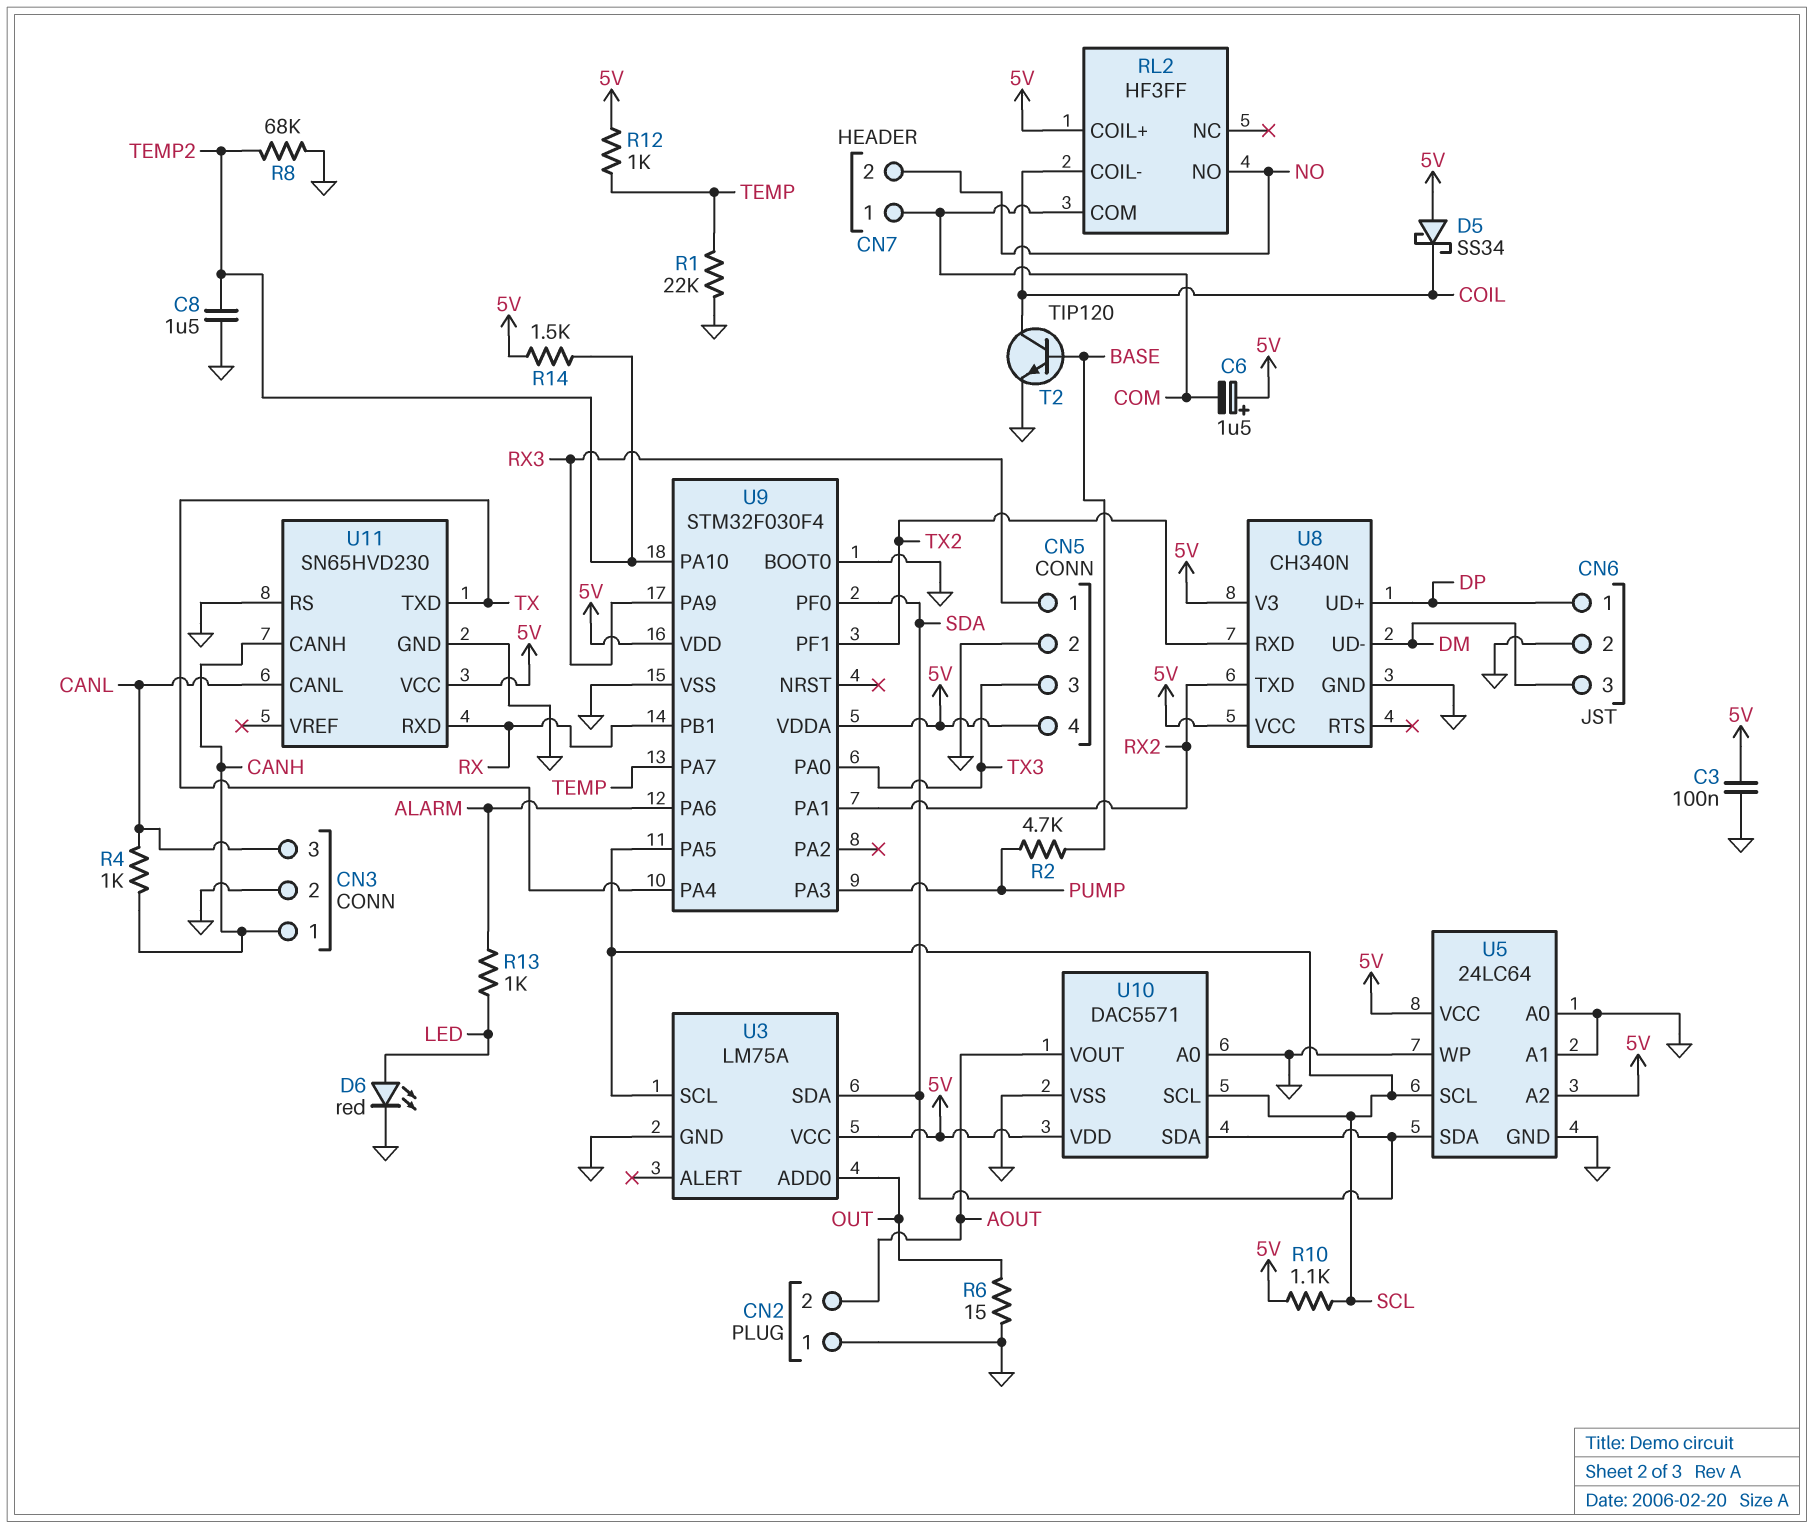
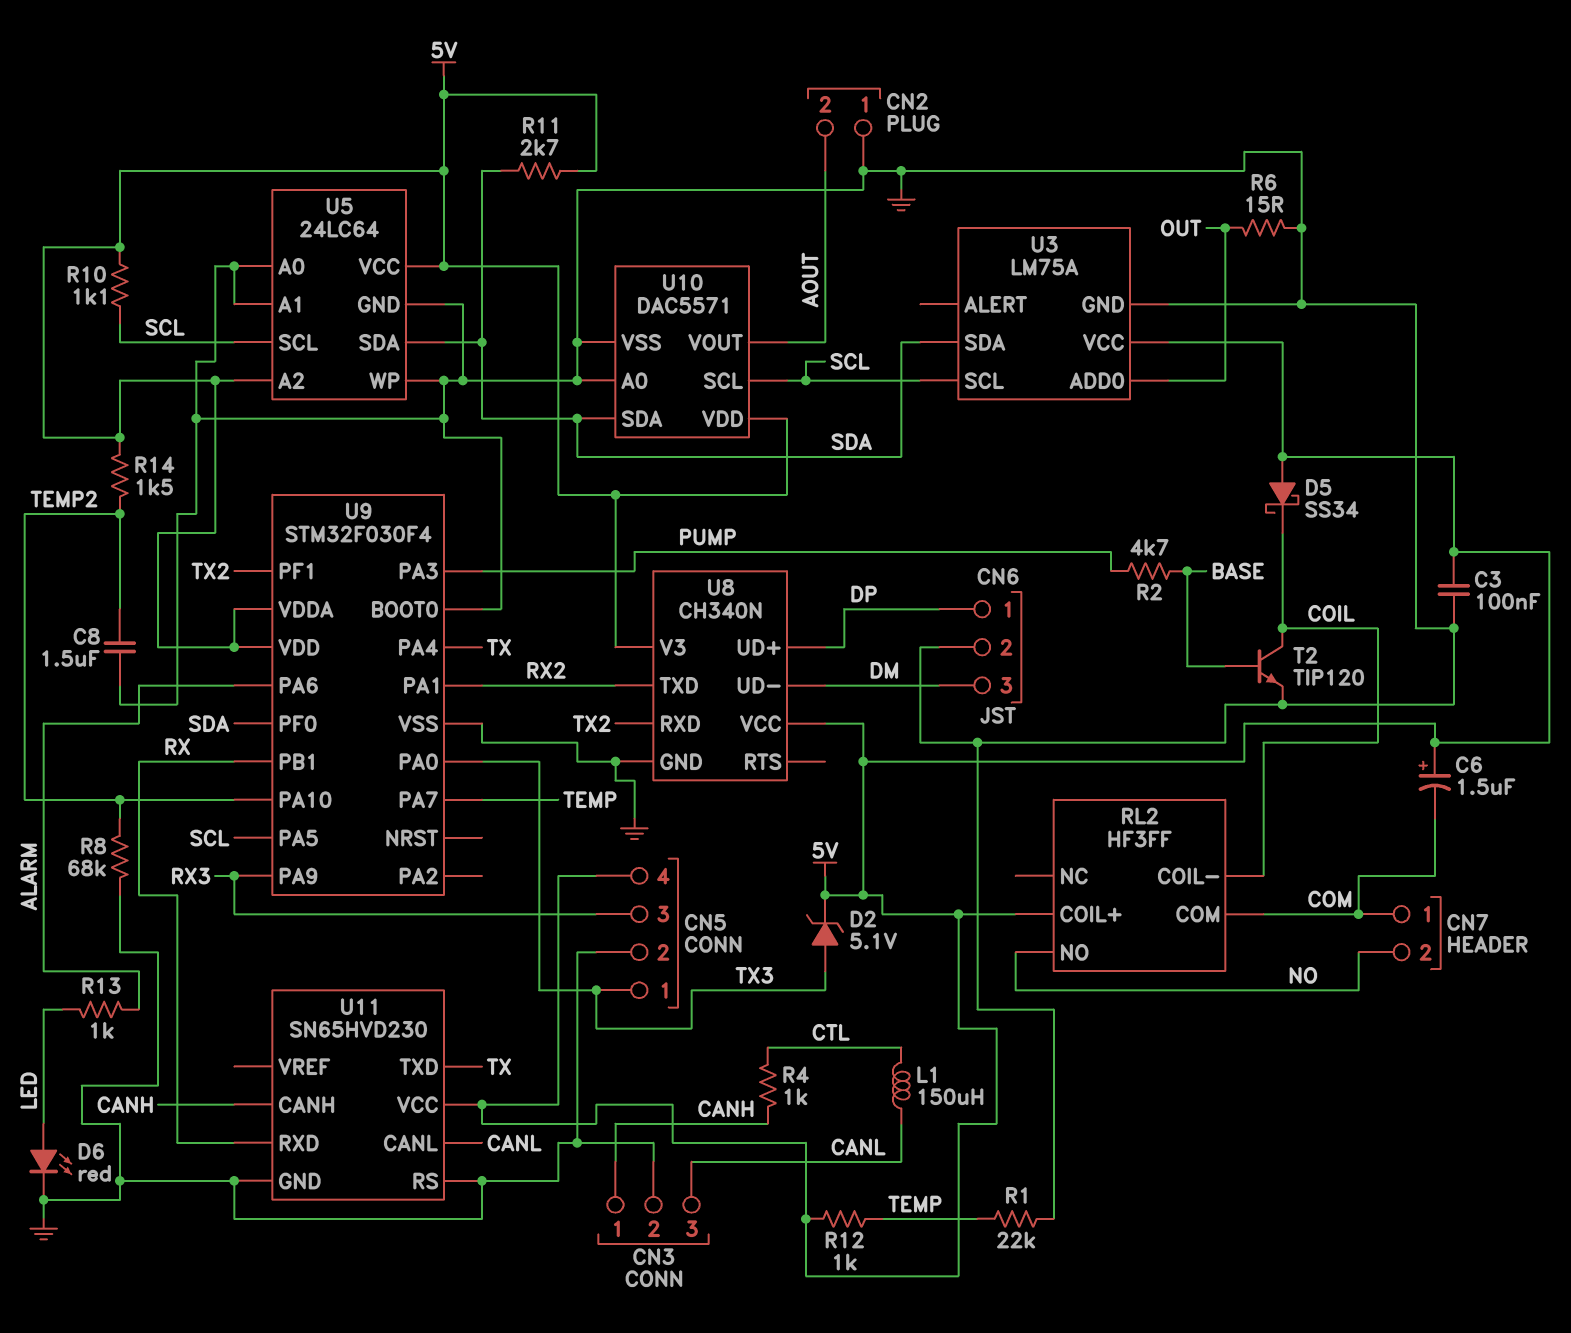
CN5 pin 1: RX3 -> TX3
CN5 pin 3: TX3 -> RX3
D2: none -> zener 5.1V (A TX3, K 5V)
L1: none -> 150uH (CANL, CTL)
R4: 1k (CANH, CANL) -> 1k (CANH, CTL)
R11: none -> 2.7k (5V, SDA)

